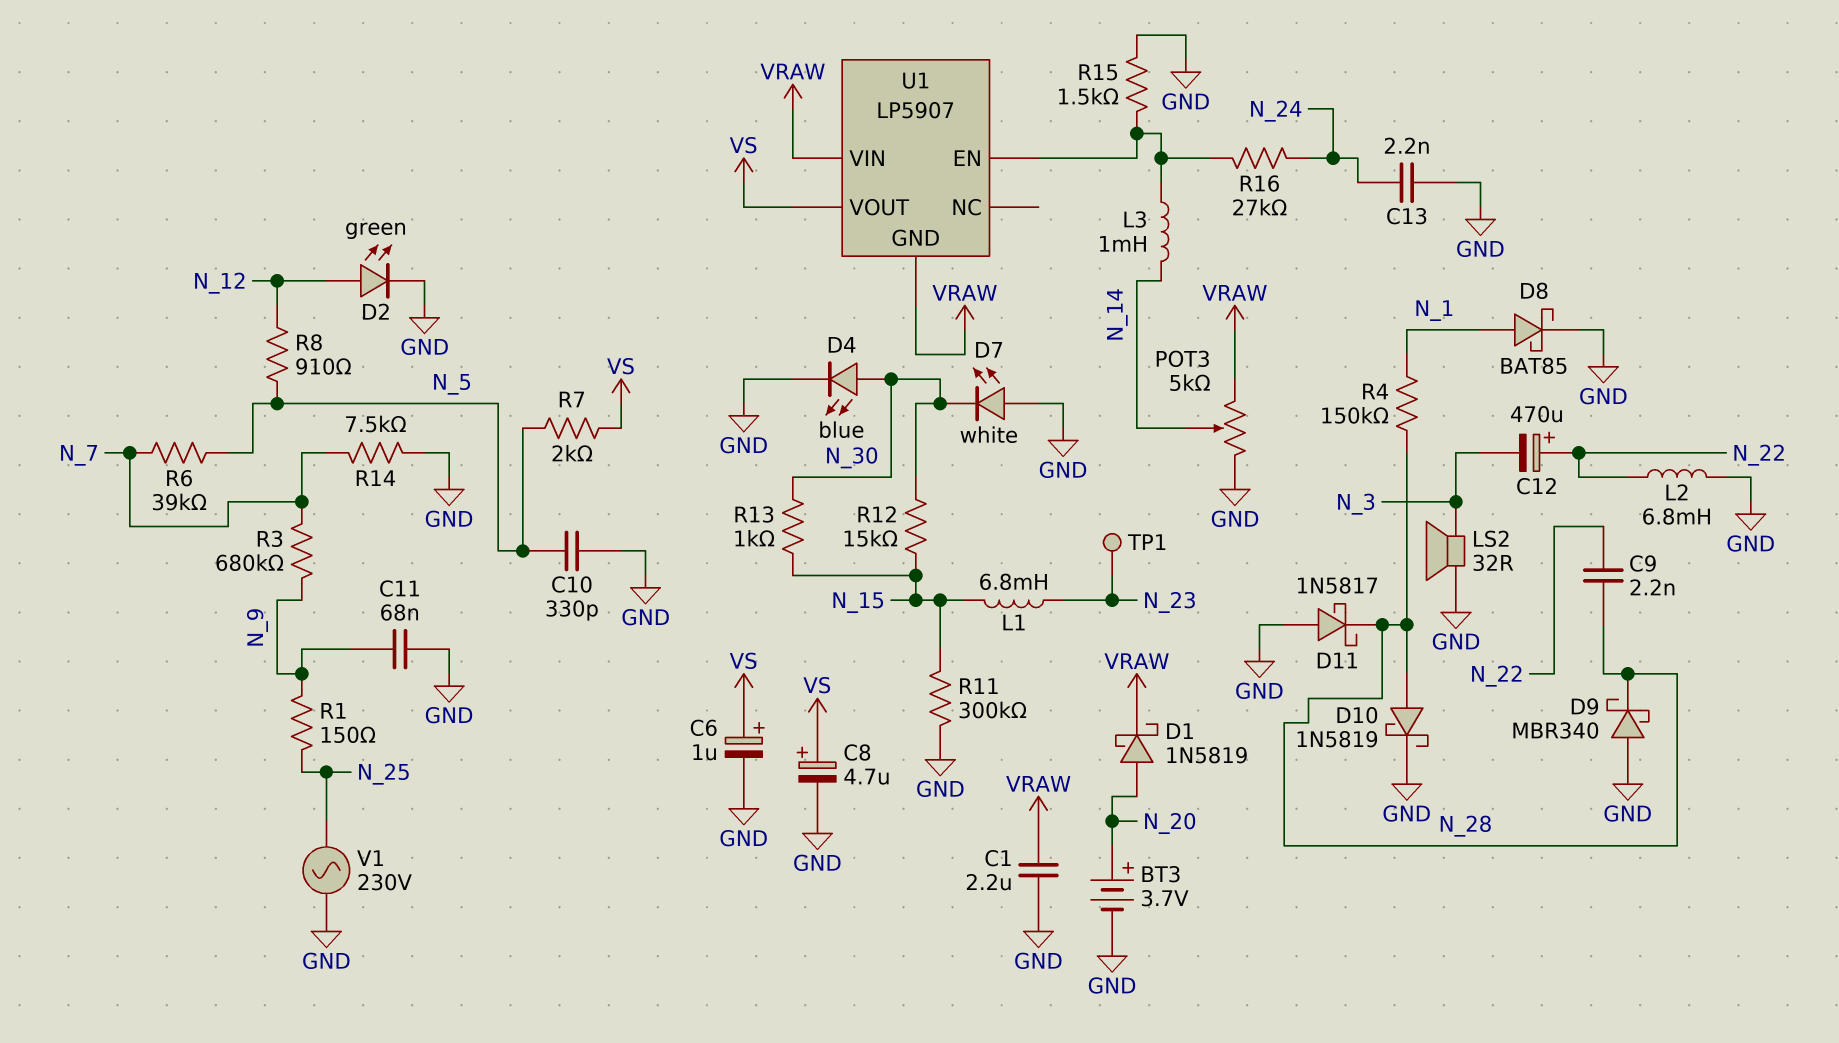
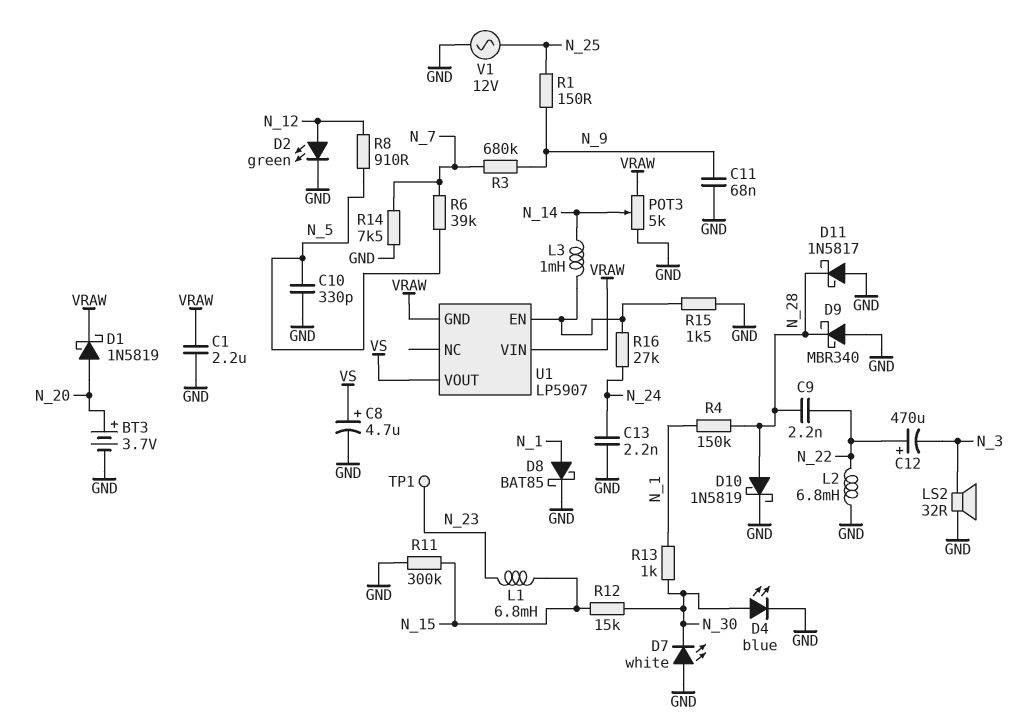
C6: 1uF (plus VS, minus GND) -> none
R7: 2k (N_5, VS) -> none
R13: 1k (N_15, N_30) -> 1k (N_1, N_30)
V1: AC 230V (GND, N_25) -> AC 12V (GND, N_25)

